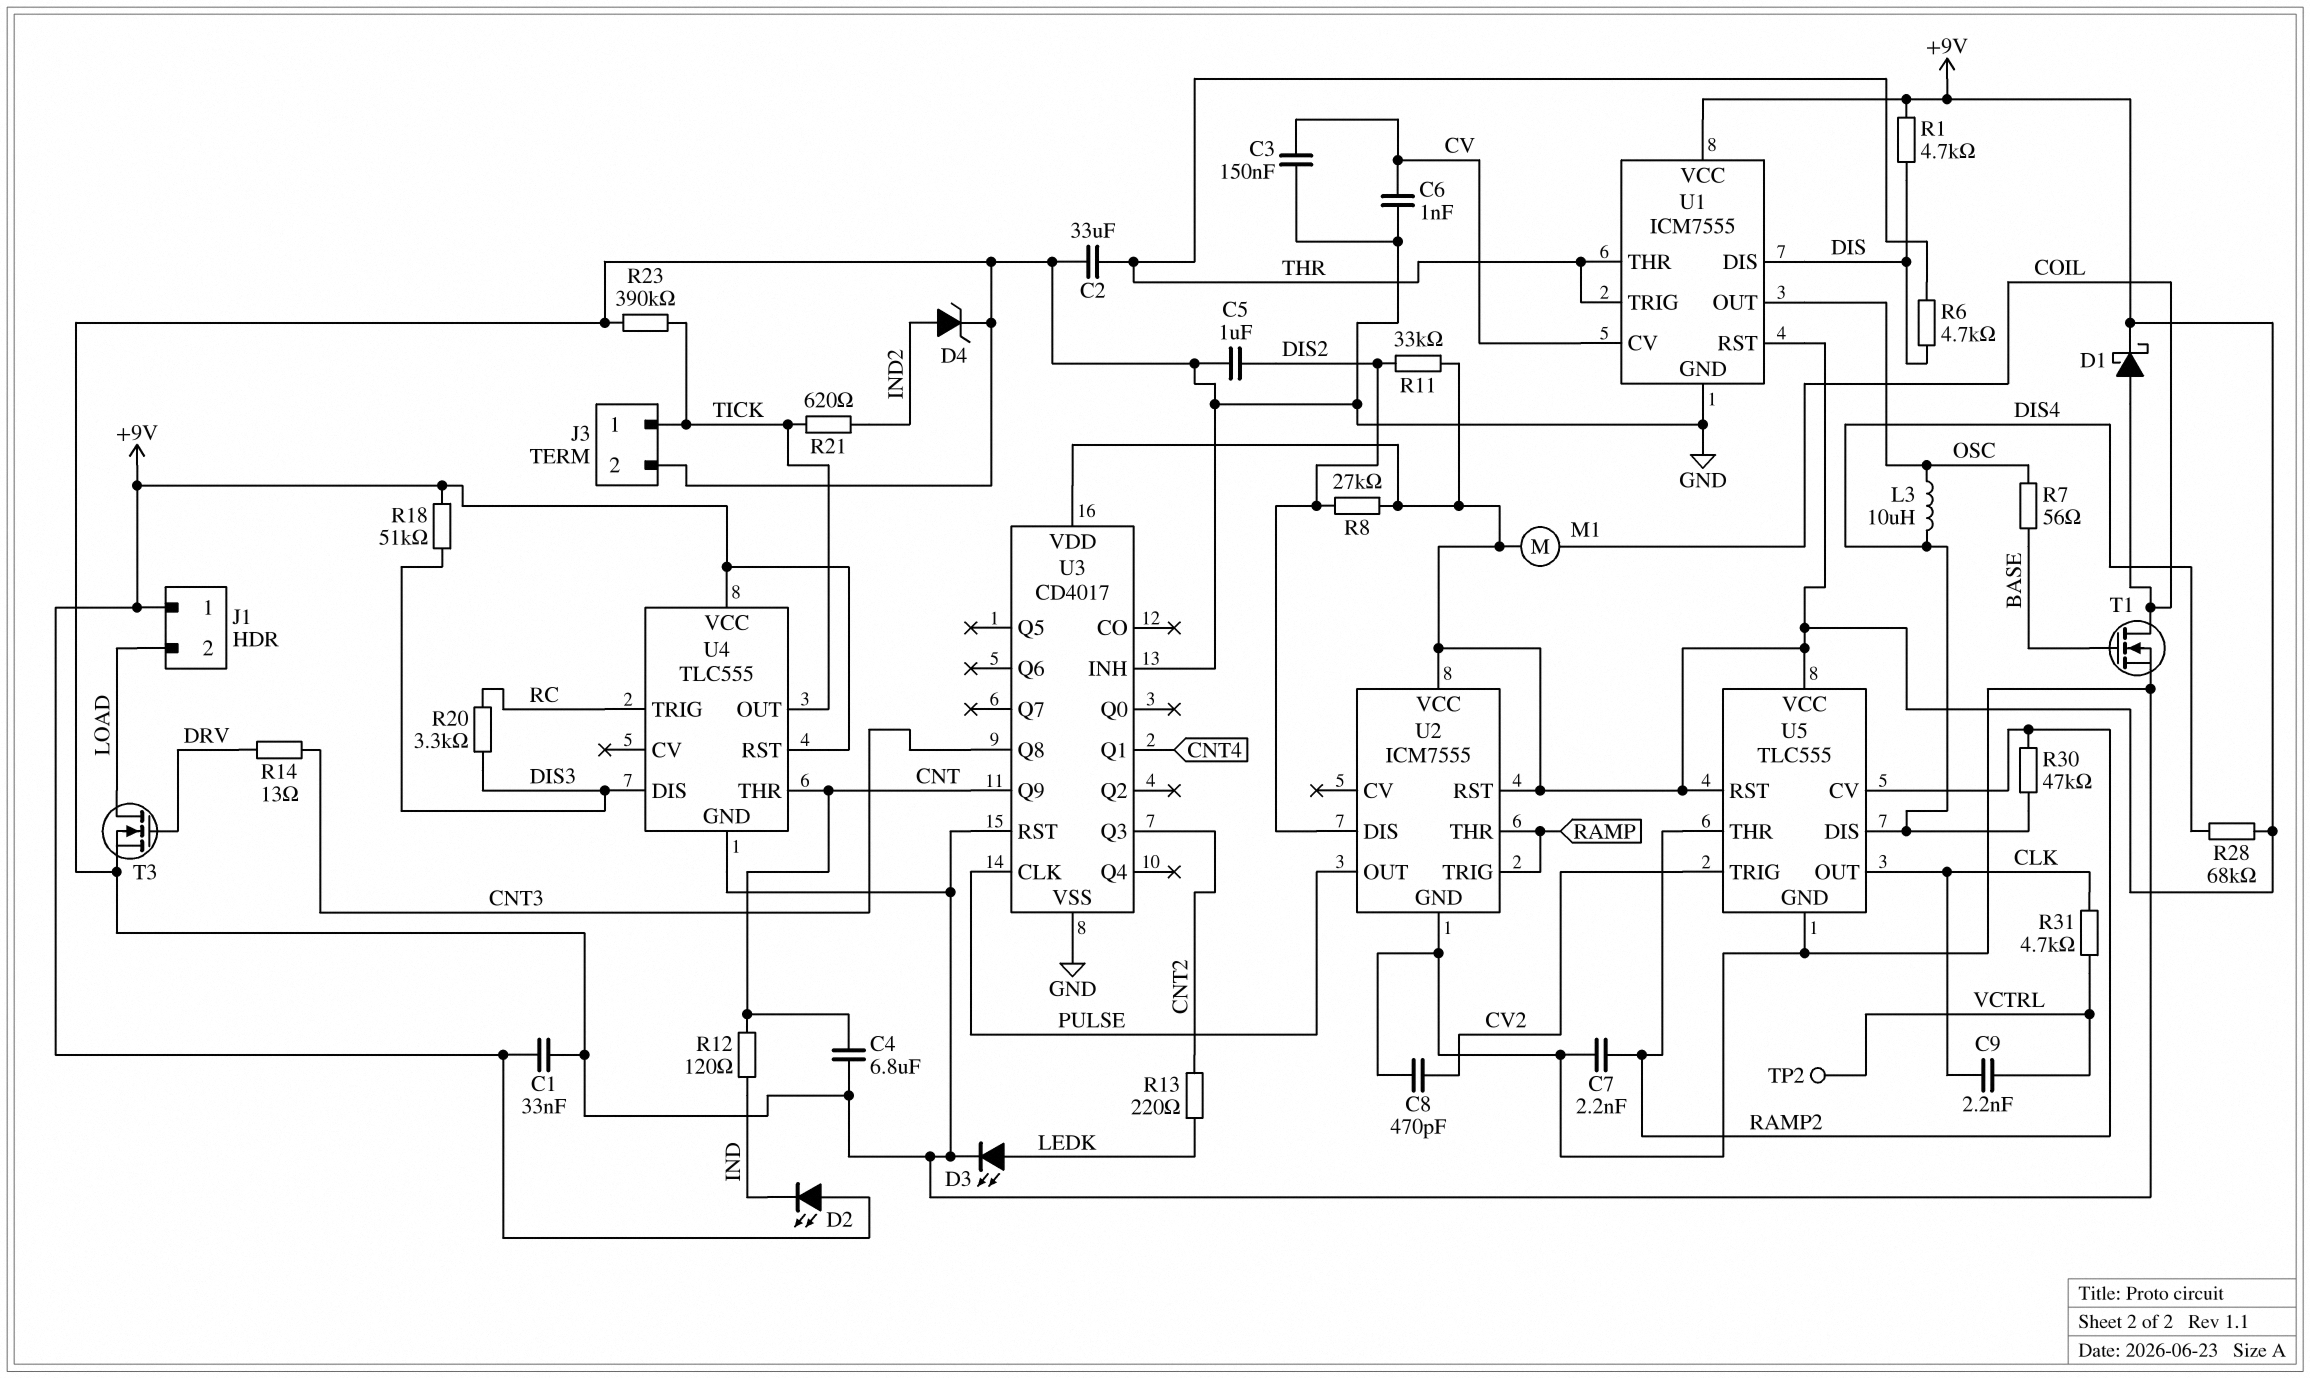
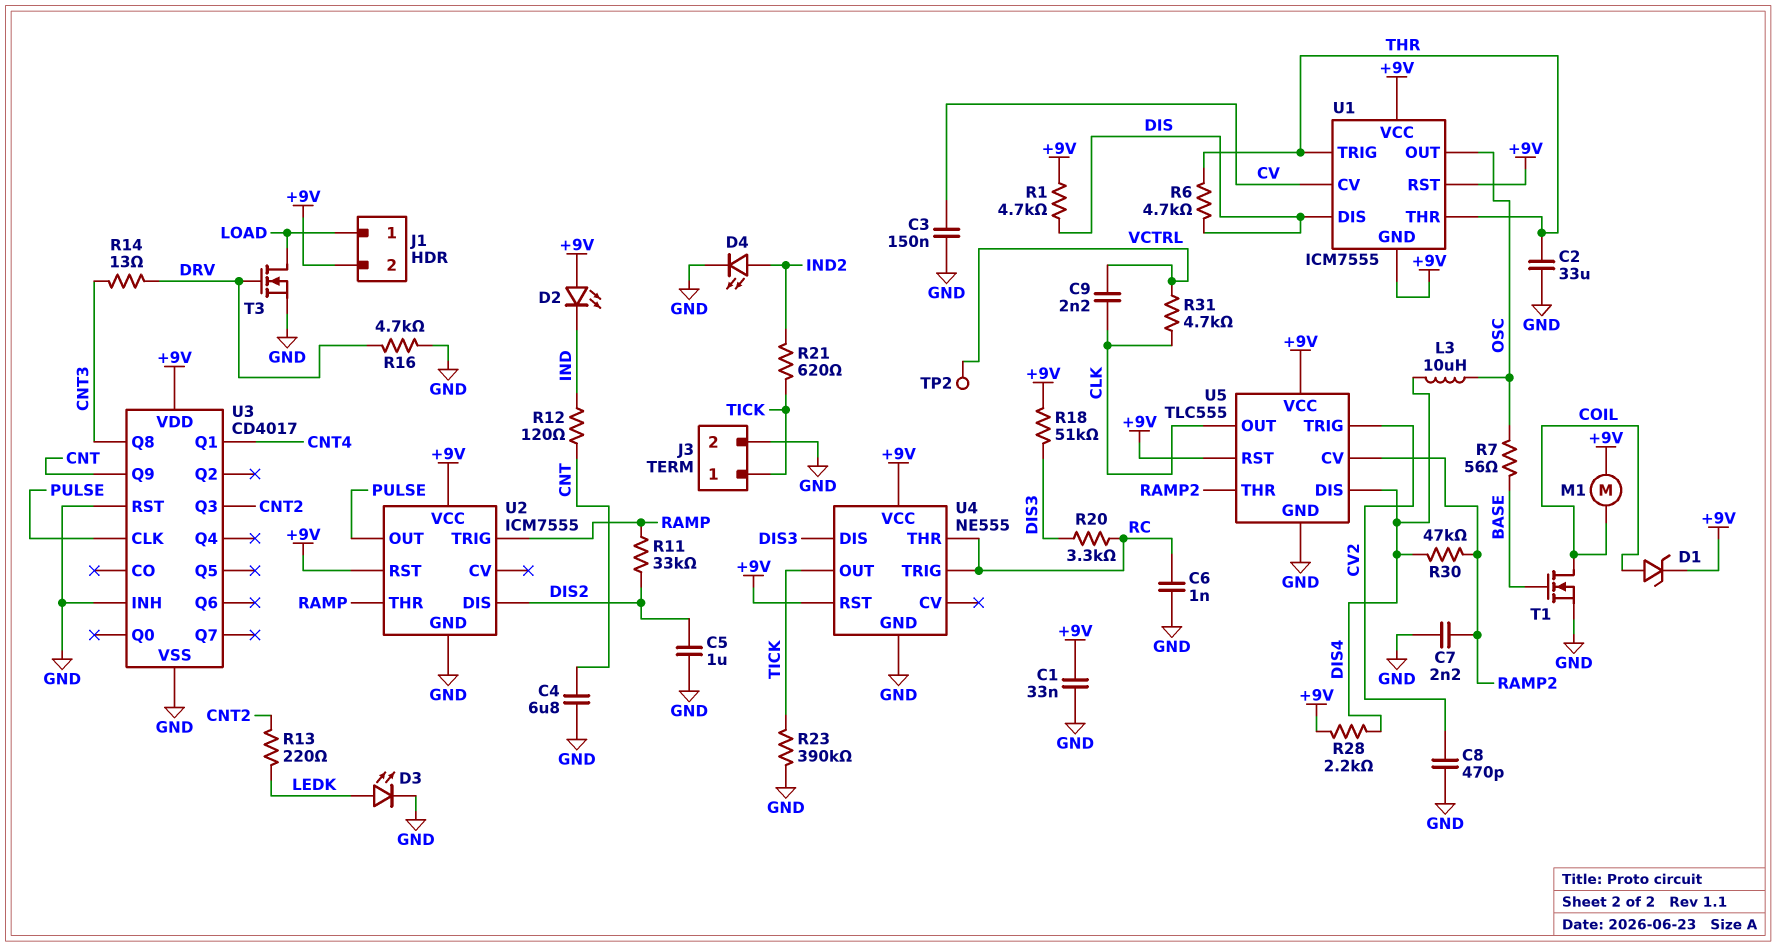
C6: 1nF (CV, GND) -> 1nF (GND, RC)
D1: schottky (A COIL, K +9V) -> zener (A COIL, K +9V)
D4: zener (A IND2, K GND) -> LED (A IND2, K GND)
J1 pin 1: +9V -> LOAD
J1 pin 2: LOAD -> +9V
R8: 27k (+9V, DIS2) -> none
R11: 33k (+9V, DIS2) -> 33k (DIS2, RAMP)
R16: none -> 4.7k (DRV, GND)
R28: 68k (+9V, DIS4) -> 2.2k (+9V, DIS4)
U1 pin GND: GND -> +9V
U4: TLC555 -> NE555
U4 pin THR: CNT -> RC

